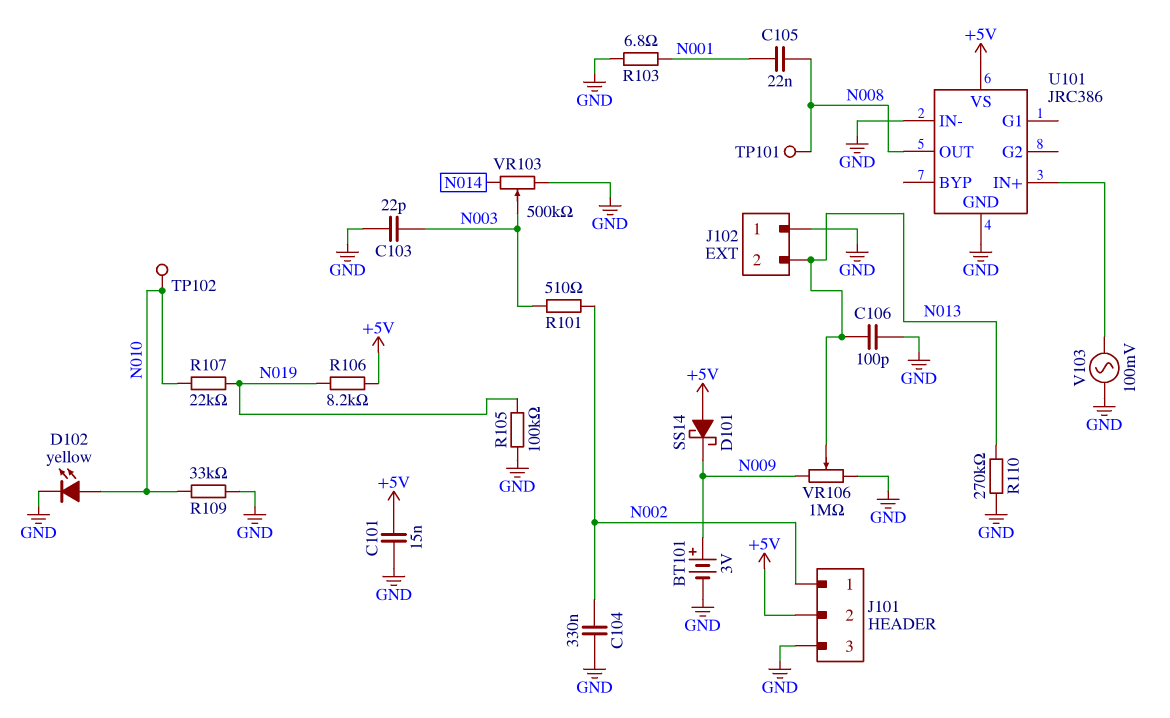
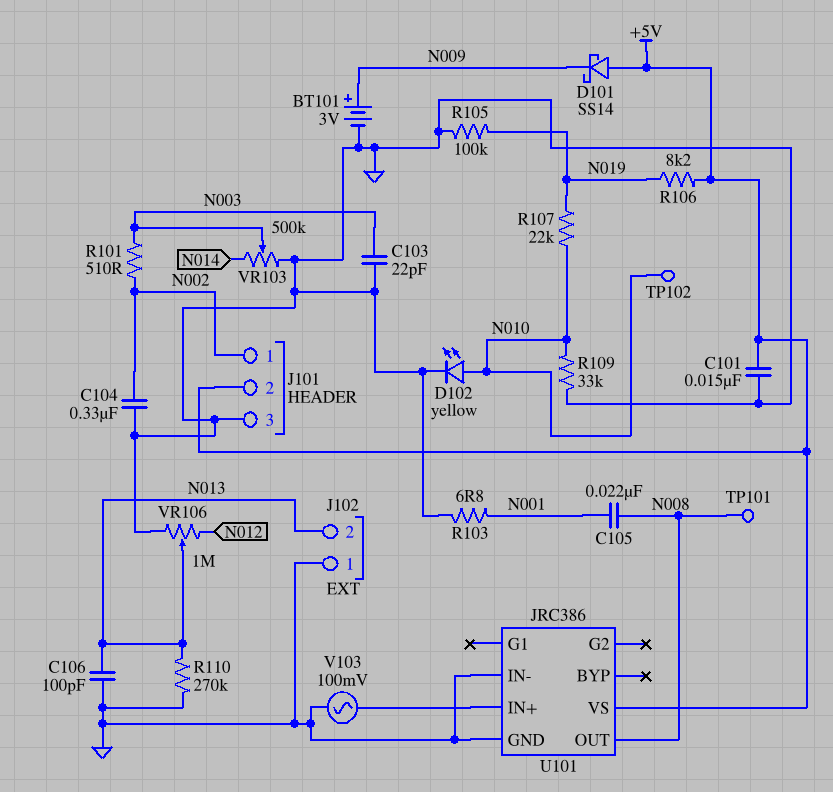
VR106: 1M (GND, N009, wiper N013) -> 1M (GND, N012, wiper N013)

